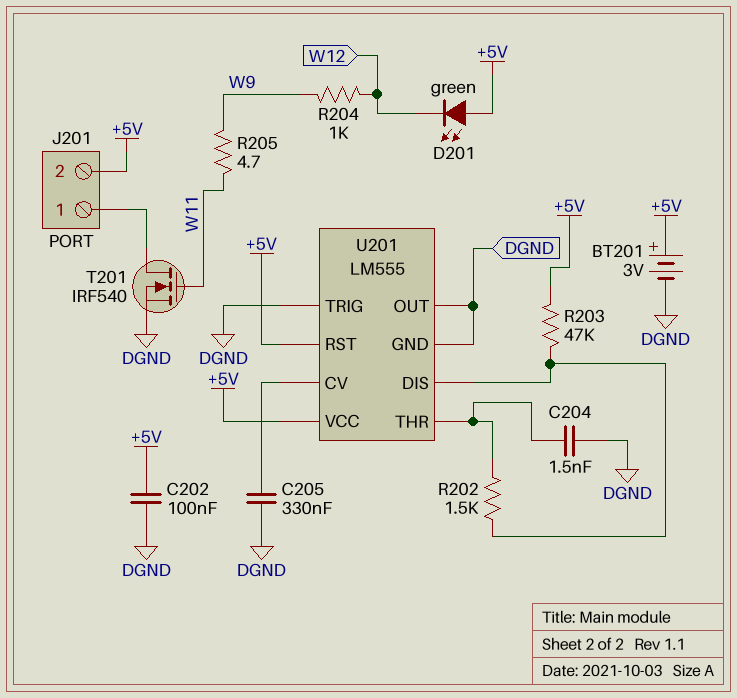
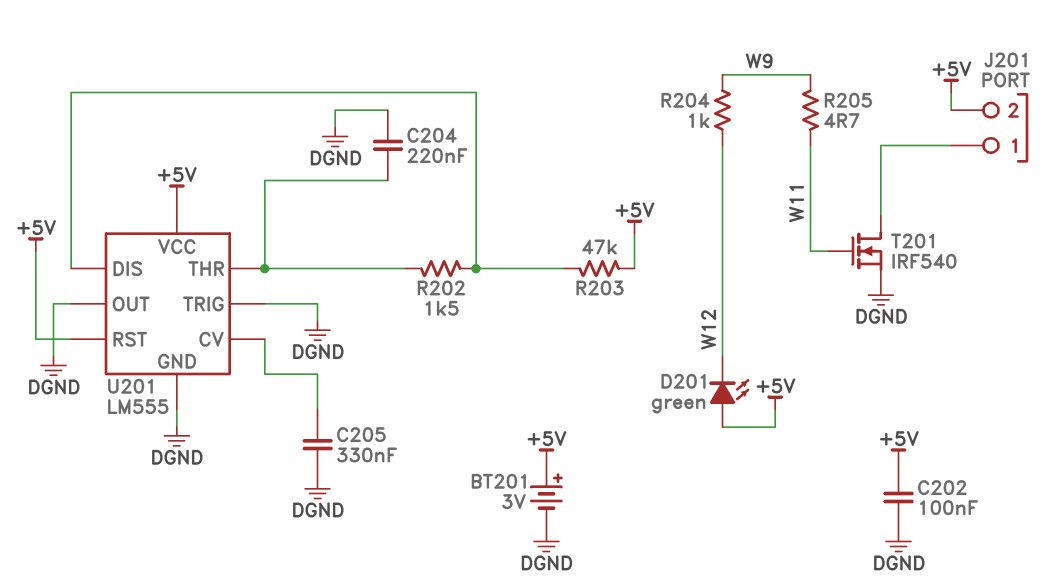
C204: 1.5nF (DGND, U201/THR) -> 220nF (DGND, U201/THR)

